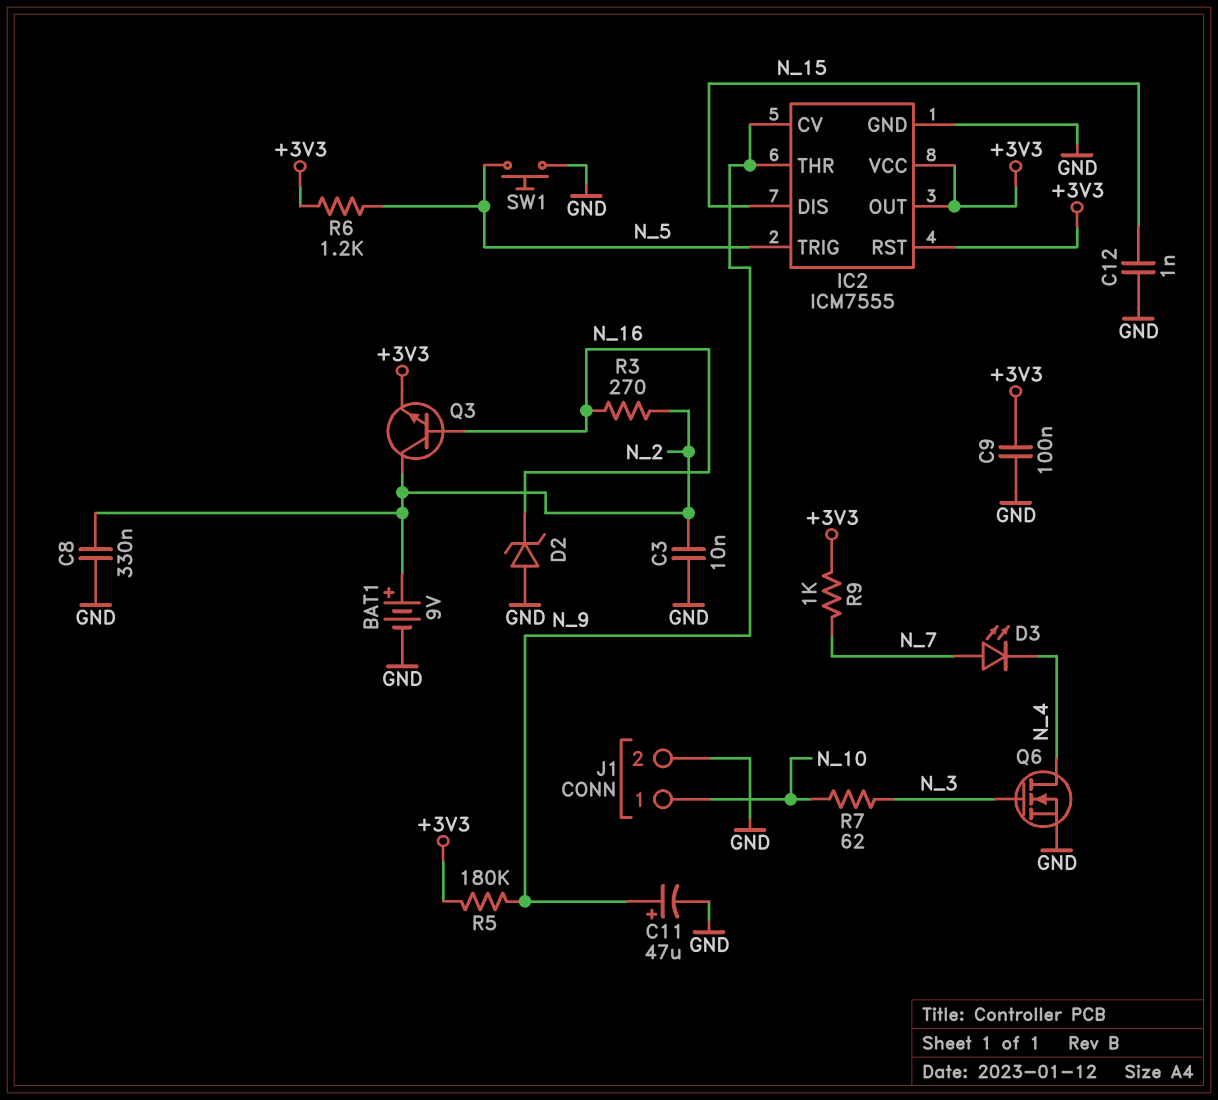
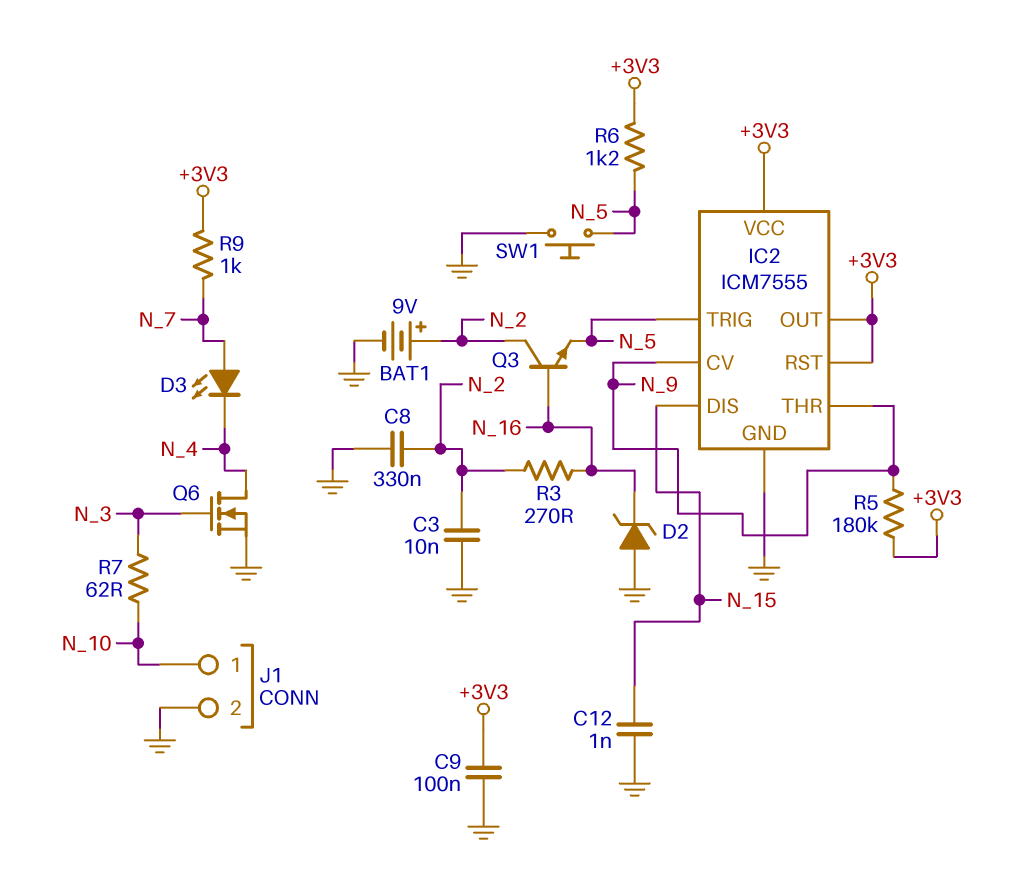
C11: 47uF (plus N_9, minus GND) -> none
Q3: NPN (B N_16, C N_2, E +3V3) -> NPN (B N_16, C N_2, E N_5)

